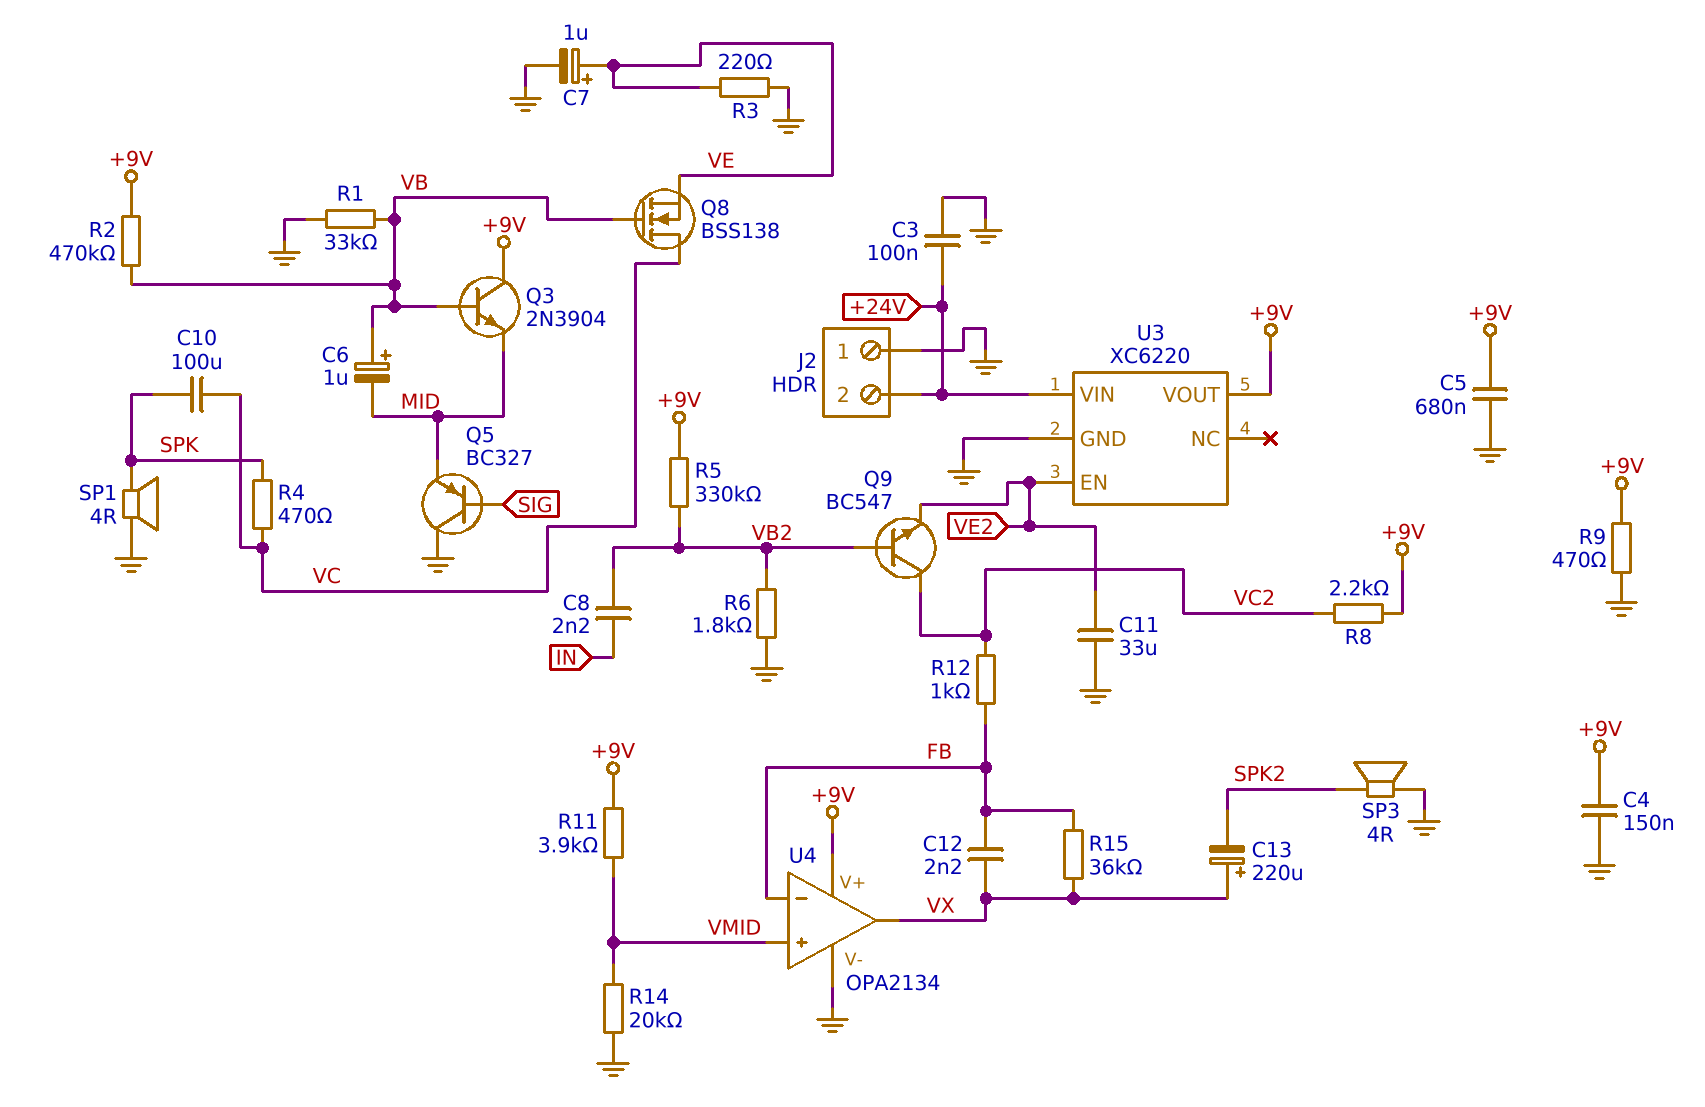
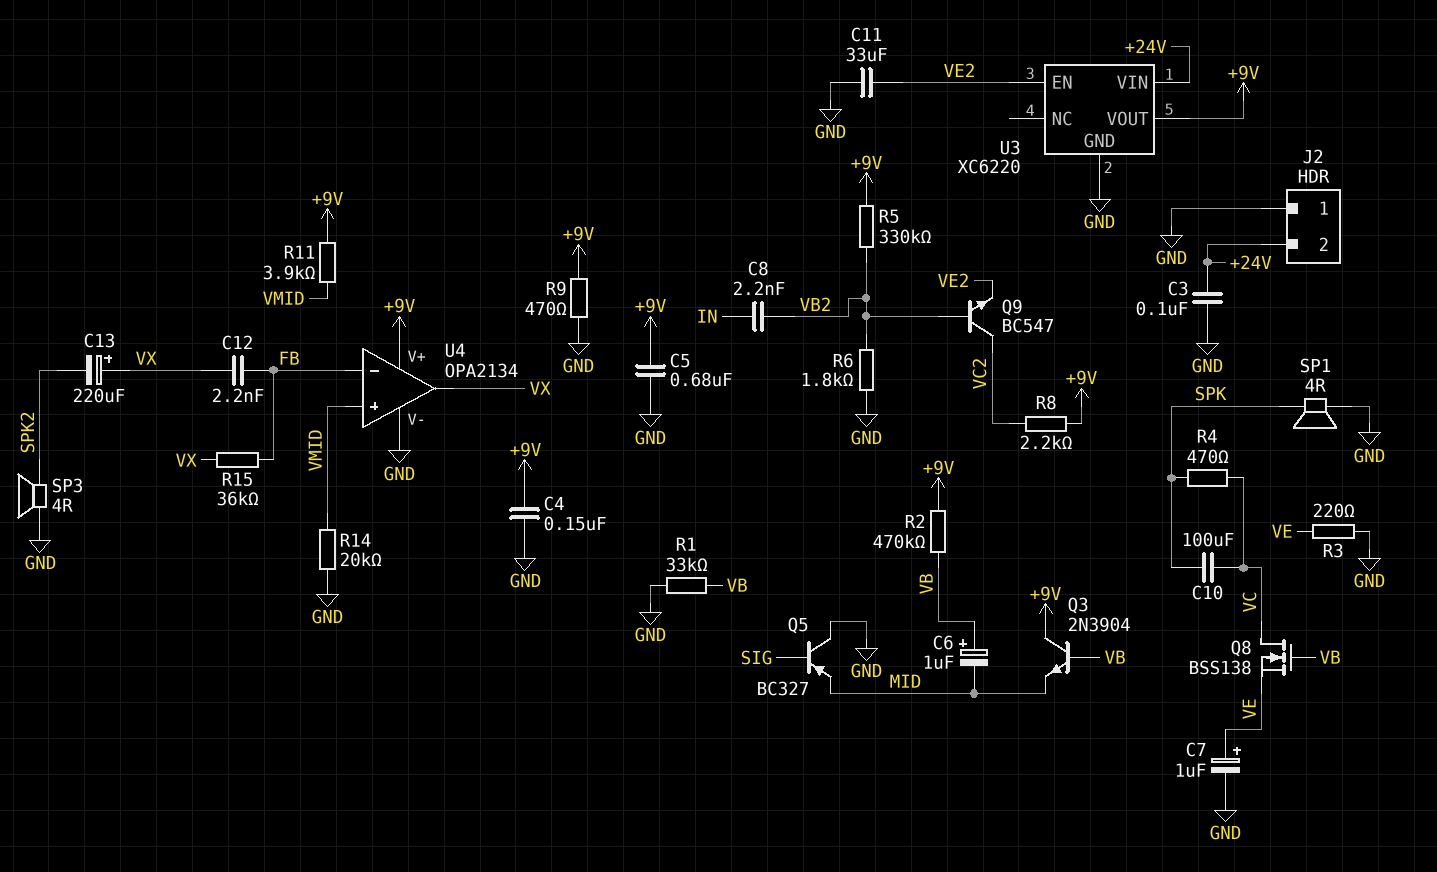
R12: 1k (FB, VC2) -> none

